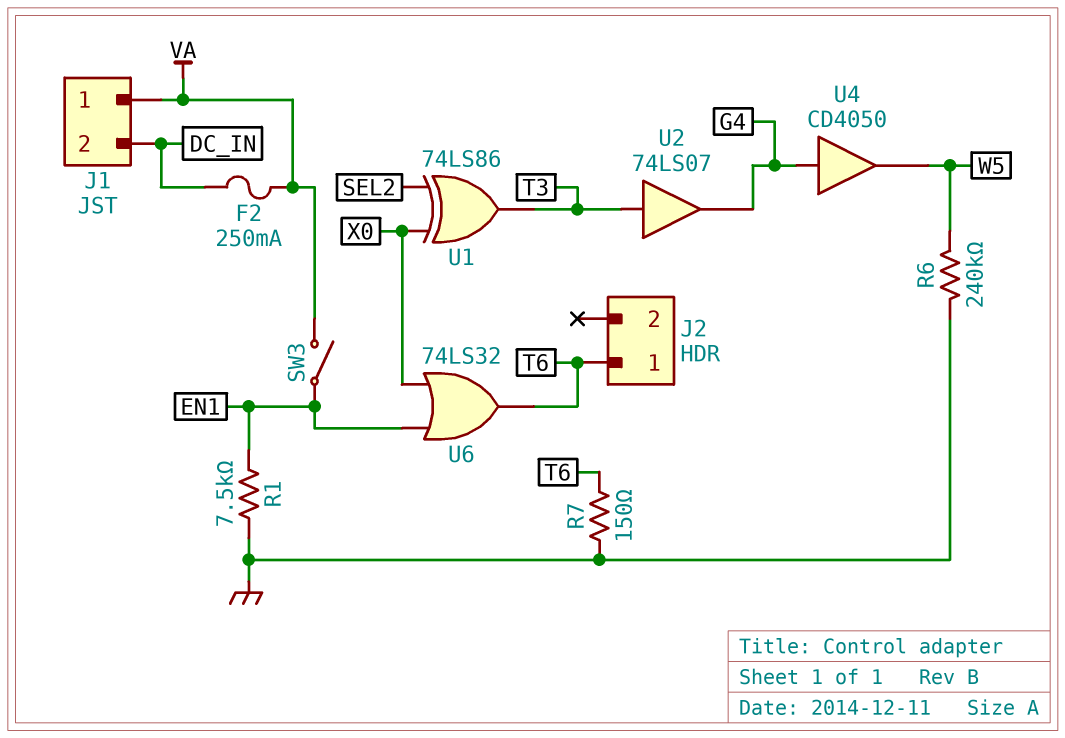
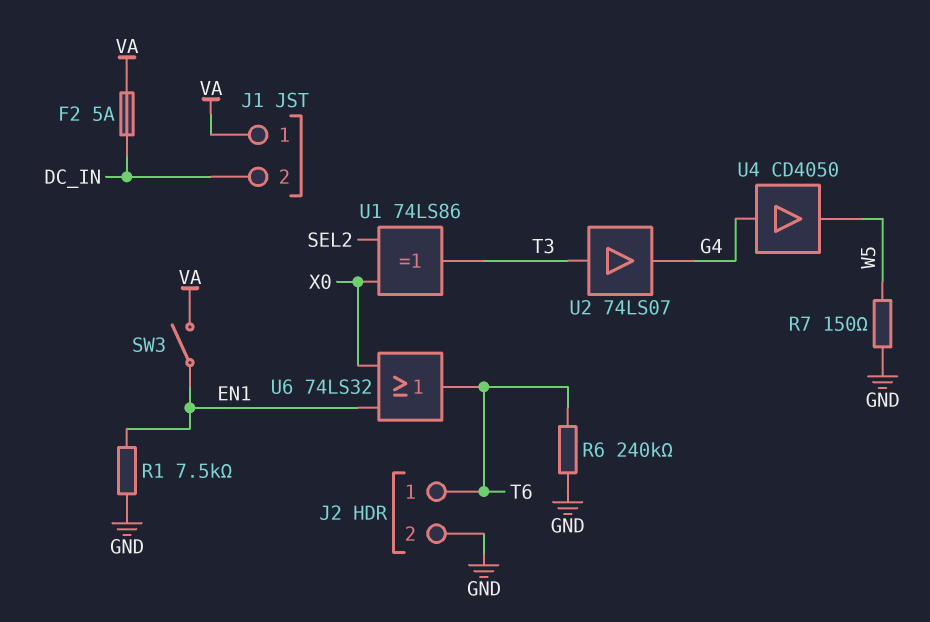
F2: 250mA (DC_IN, VA) -> 5A (DC_IN, VA)
J2 pin 2: none -> GND
R6: 240k (GND, W5) -> 240k (GND, T6)
R7: 150 (GND, T6) -> 150 (GND, W5)

